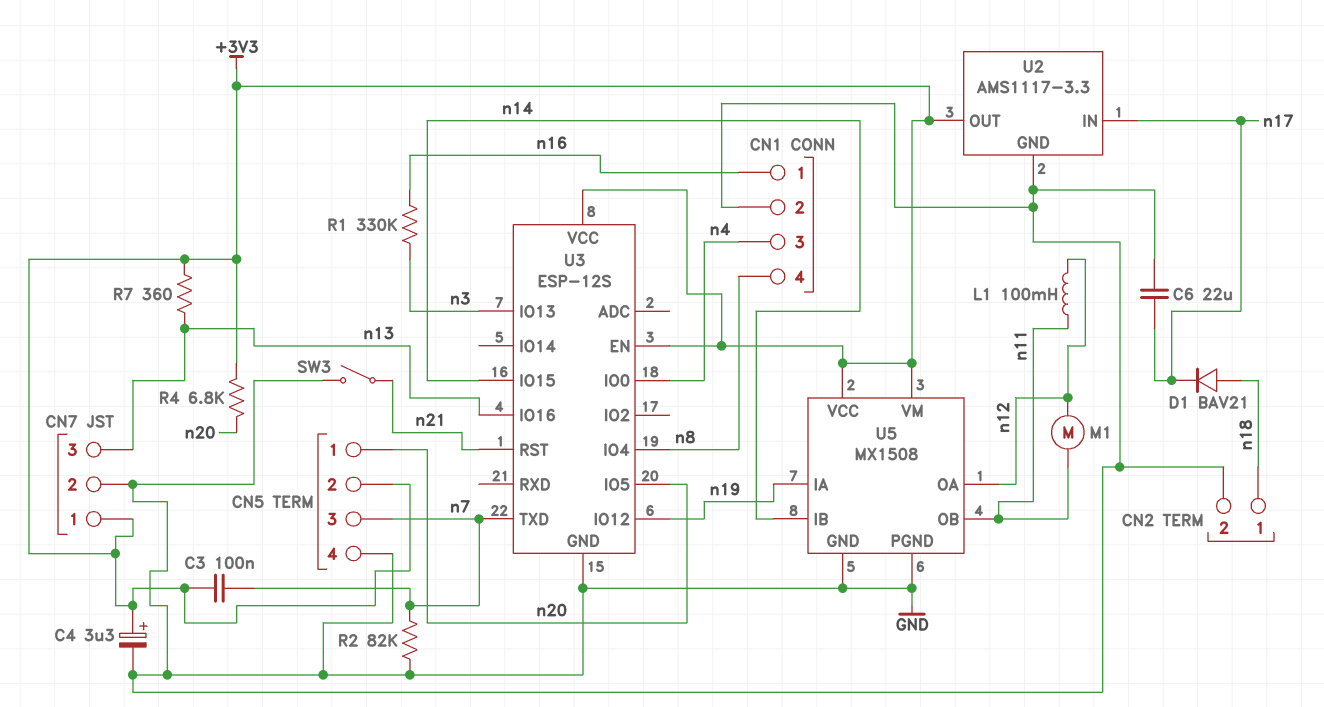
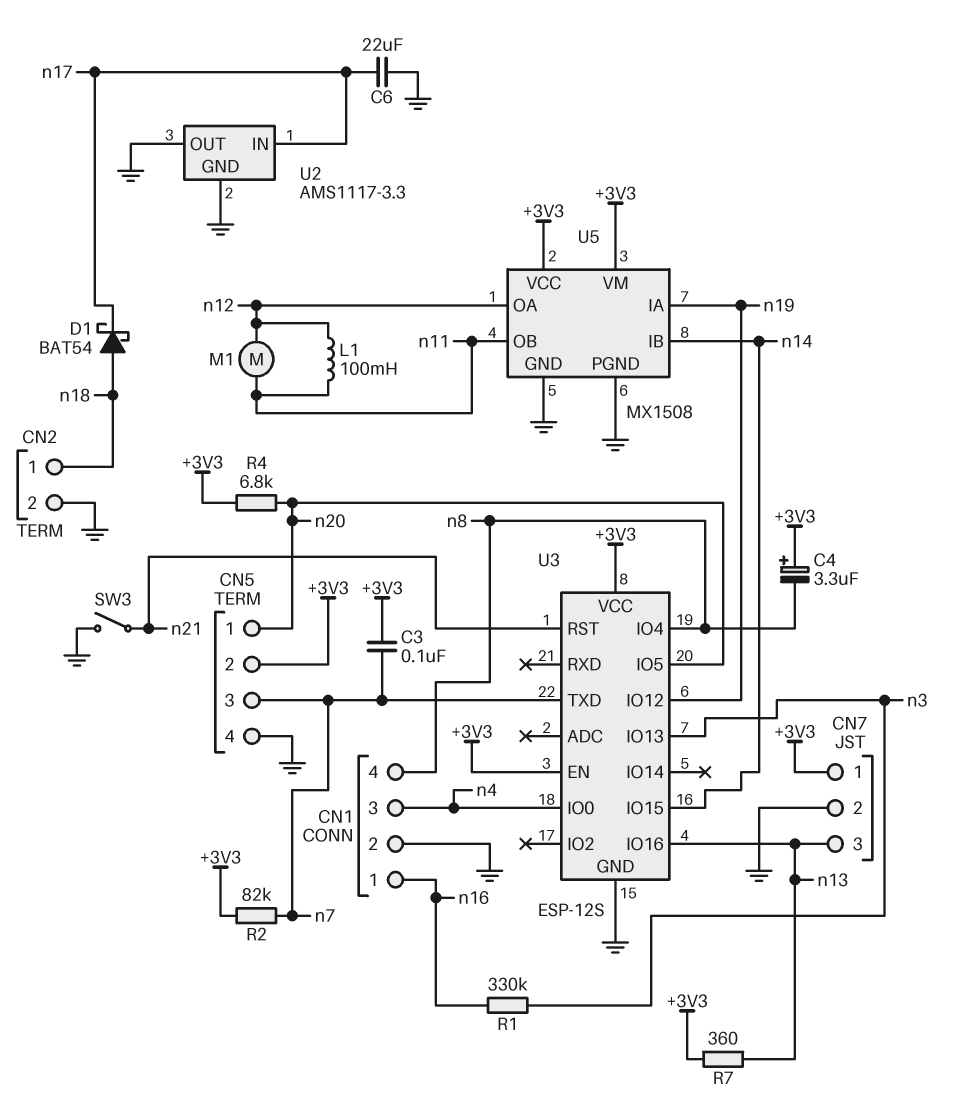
C4: 3.3uF (plus +3V3, minus GND) -> 3.3uF (plus +3V3, minus n8)
D1: diode BAV21 (A n18, K n17) -> schottky BAT54 (A n18, K n17)
R2: 82k (GND, n7) -> 82k (+3V3, n7)
U2 pin OUT: +3V3 -> GND

